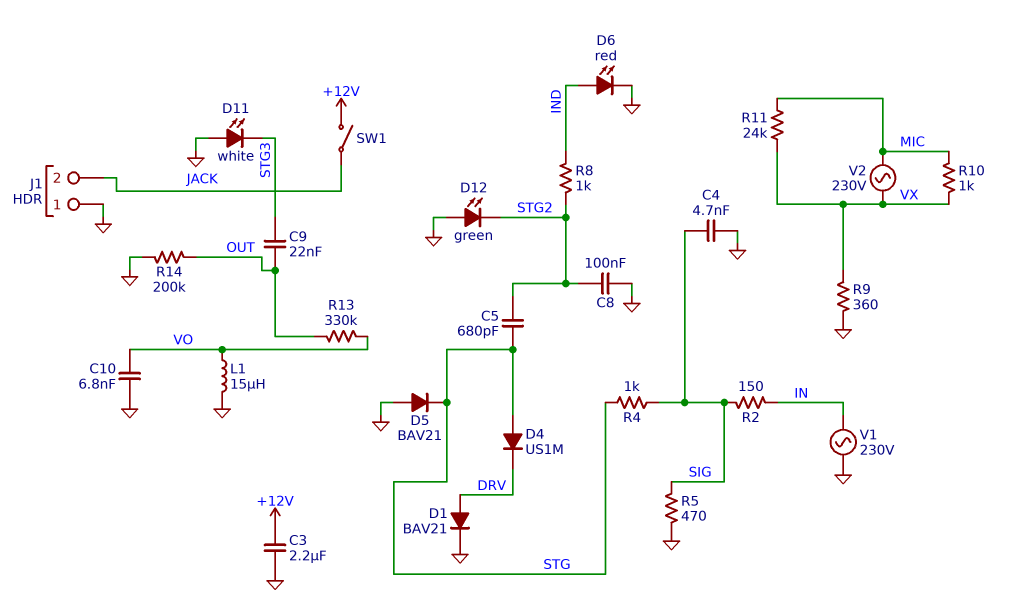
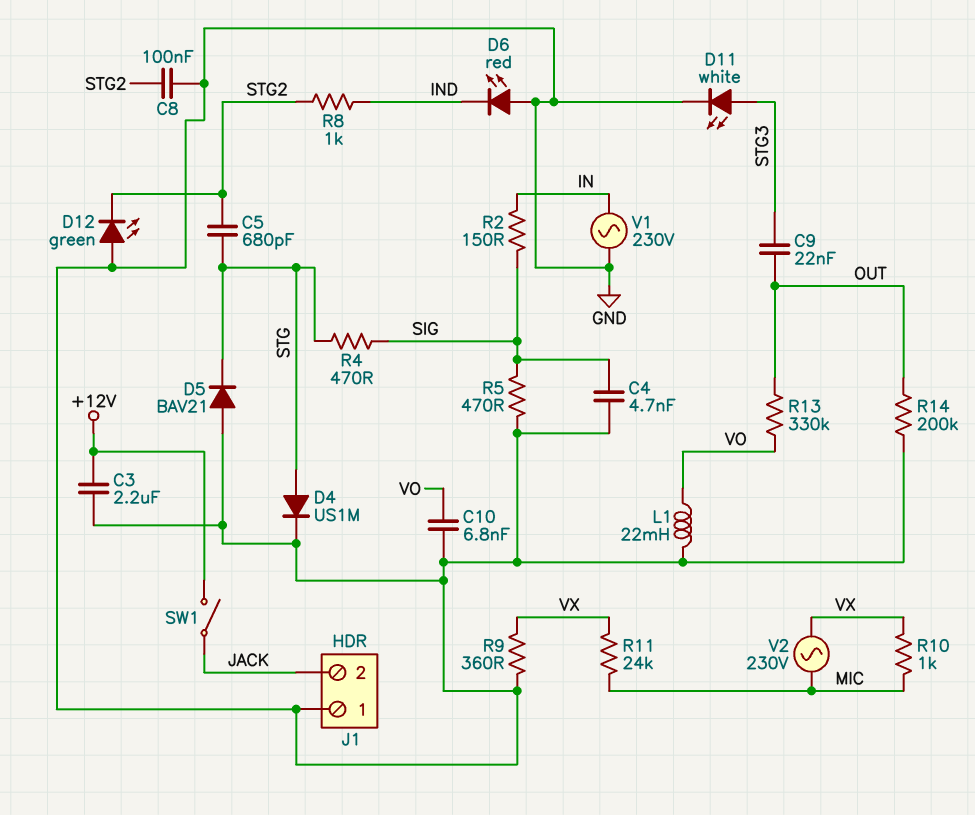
D1: diode BAV21 (A DRV, K GND) -> none
D4: diode US1M (A STG, K DRV) -> diode US1M (A STG, K GND)
D6: LED red (A IND, K GND) -> LED red (A GND, K IND)
D11: LED white (A GND, K STG3) -> LED white (A STG3, K GND)
L1: 15uH (GND, VO) -> 22mH (GND, VO)
R4: 1k (SIG, STG) -> 470 (SIG, STG)

